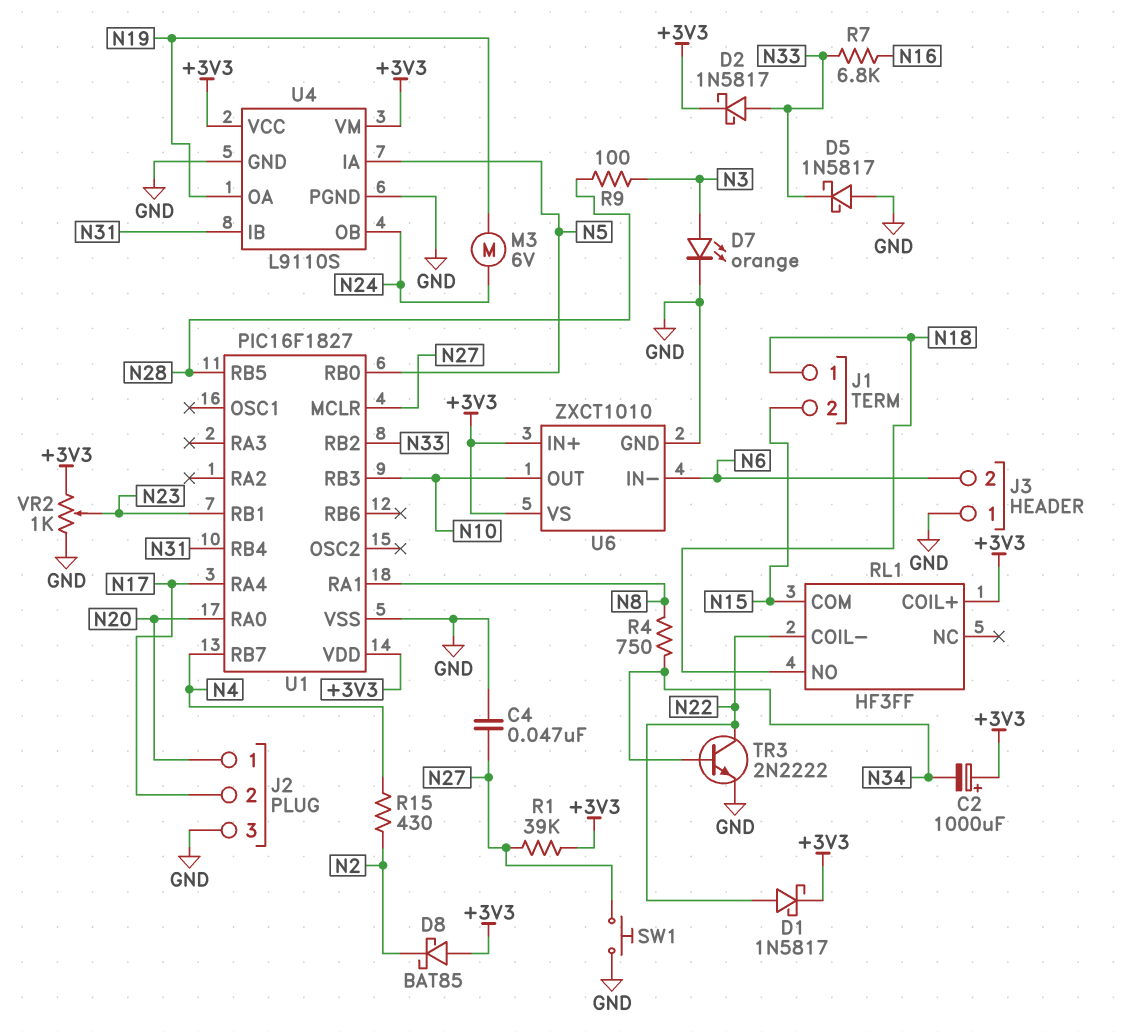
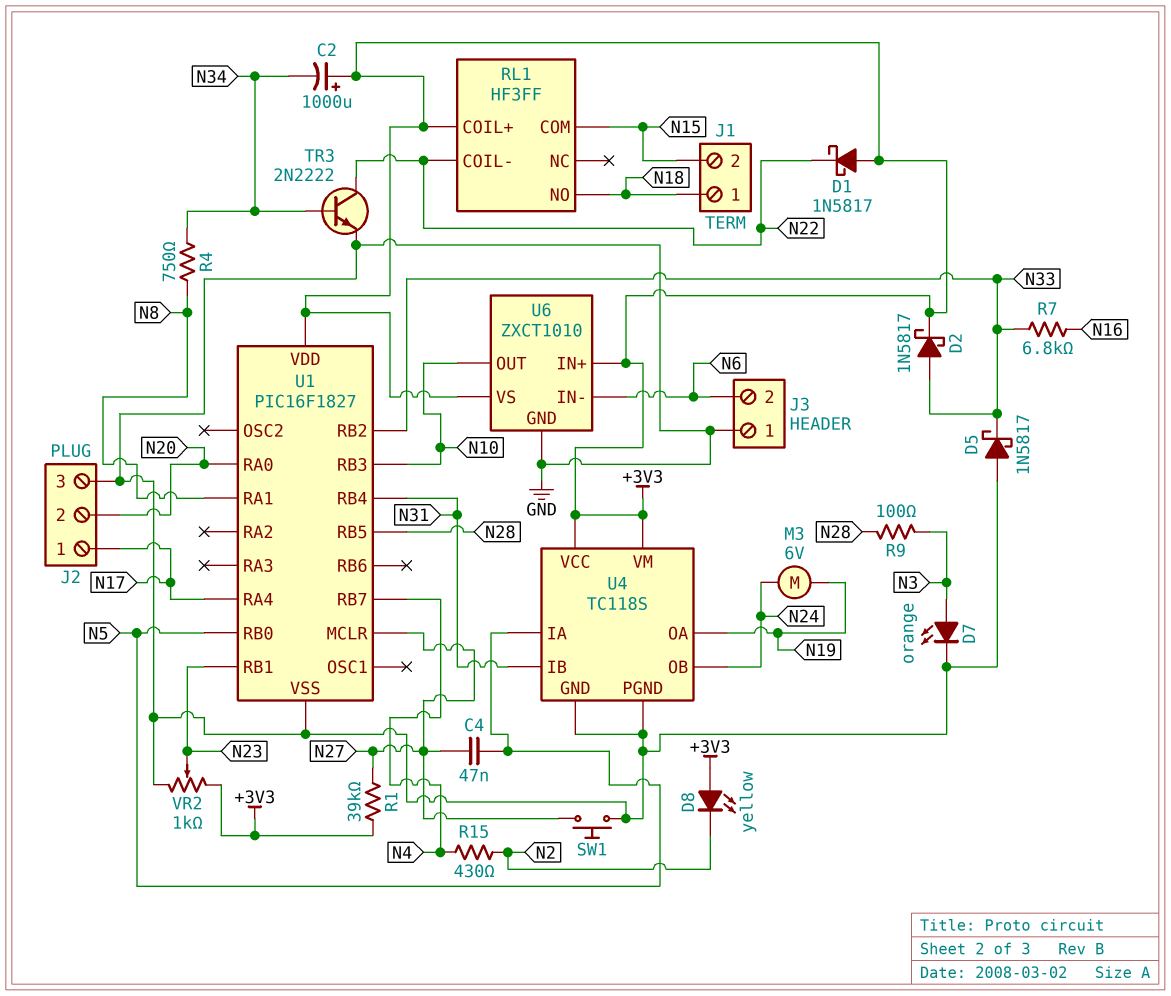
C4: 47nF (GND, N27) -> 47nF (N5, N27)
D1: schottky 1N5817 (A N22, K +3V3) -> schottky 1N5817 (A +3V3, K N22)
D8: schottky BAT85 (A +3V3, K N2) -> LED yellow (A +3V3, K N2)
J2 pin 1: N20 -> N17
J2 pin 2: N17 -> N20
U4: L9110S -> TC118S

